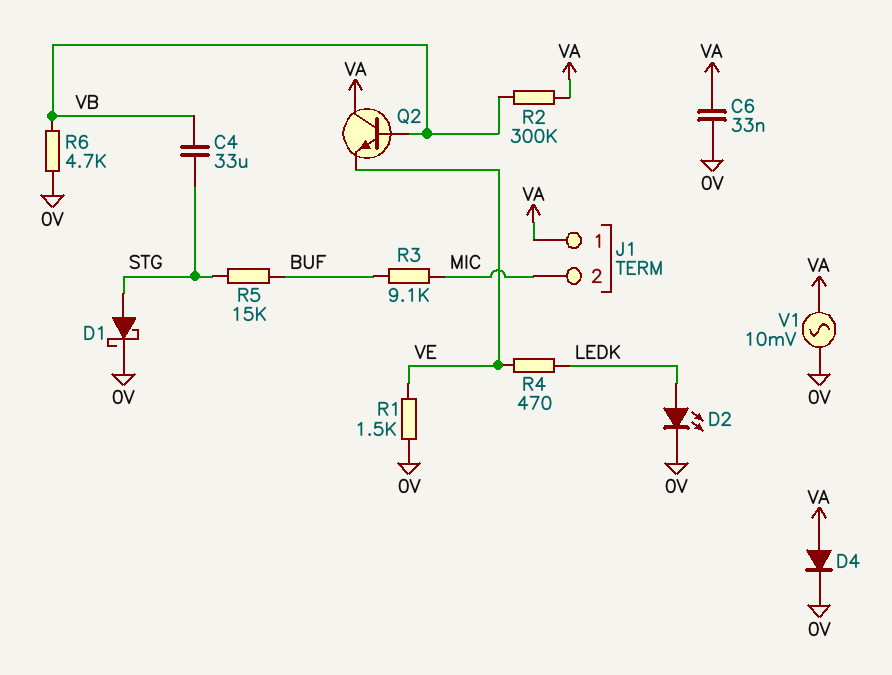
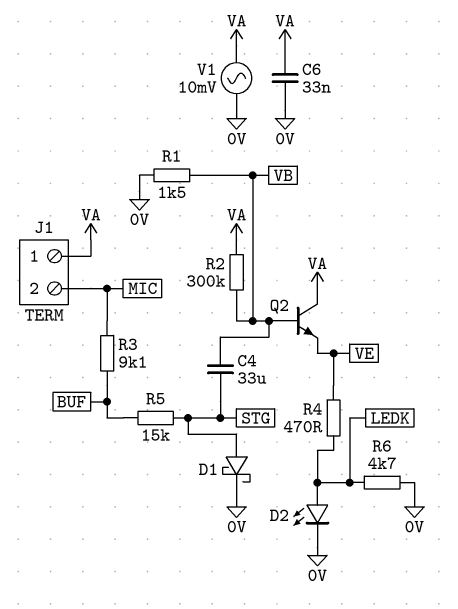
D4: diode (A VA, K 0V) -> none
R1: 1.5k (0V, VE) -> 1.5k (0V, VB)
R6: 4.7k (0V, VB) -> 4.7k (0V, LEDK)

